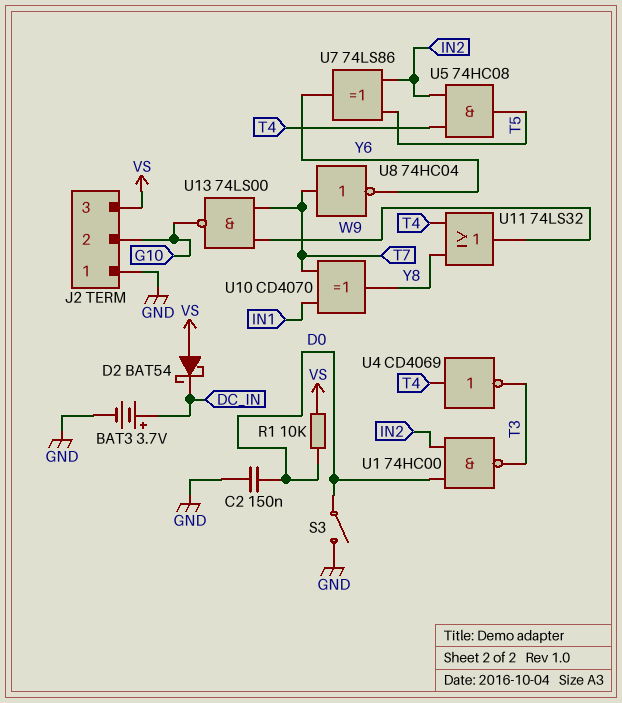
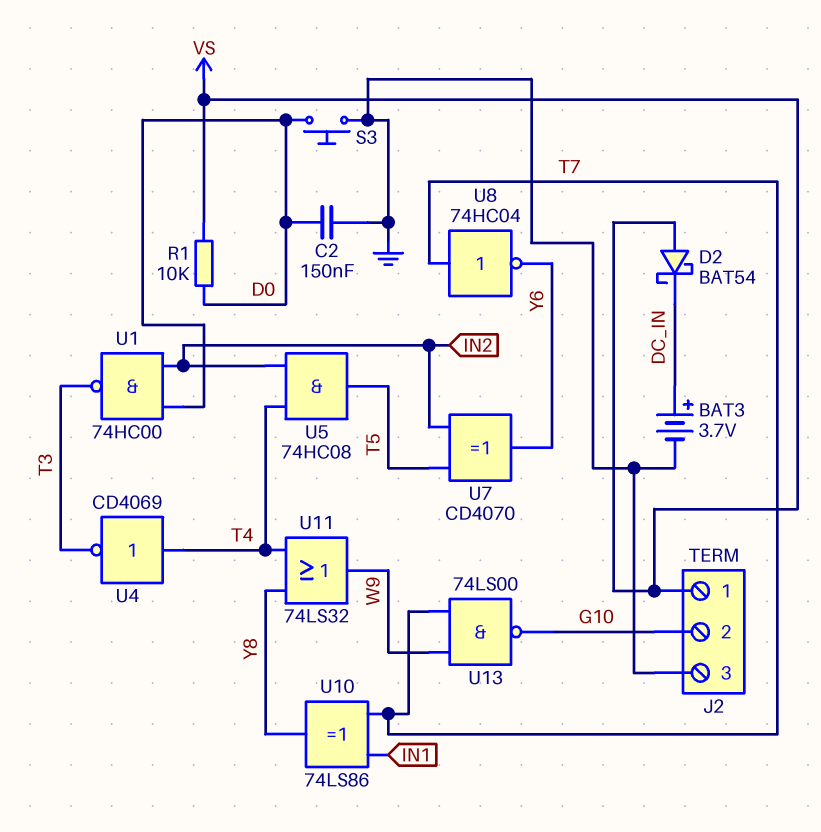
J2 pin 1: GND -> VS
J2 pin 3: VS -> GND
S3: switch (D0, GND) -> button (D0, GND)
U7: XOR 74LS86 (in IN2, in T5, out Y6) -> XOR CD4070 (in IN2, in T5, out Y6)
U10: XOR CD4070 (in IN1, in T7, out Y8) -> XOR 74LS86 (in IN1, in T7, out Y8)

